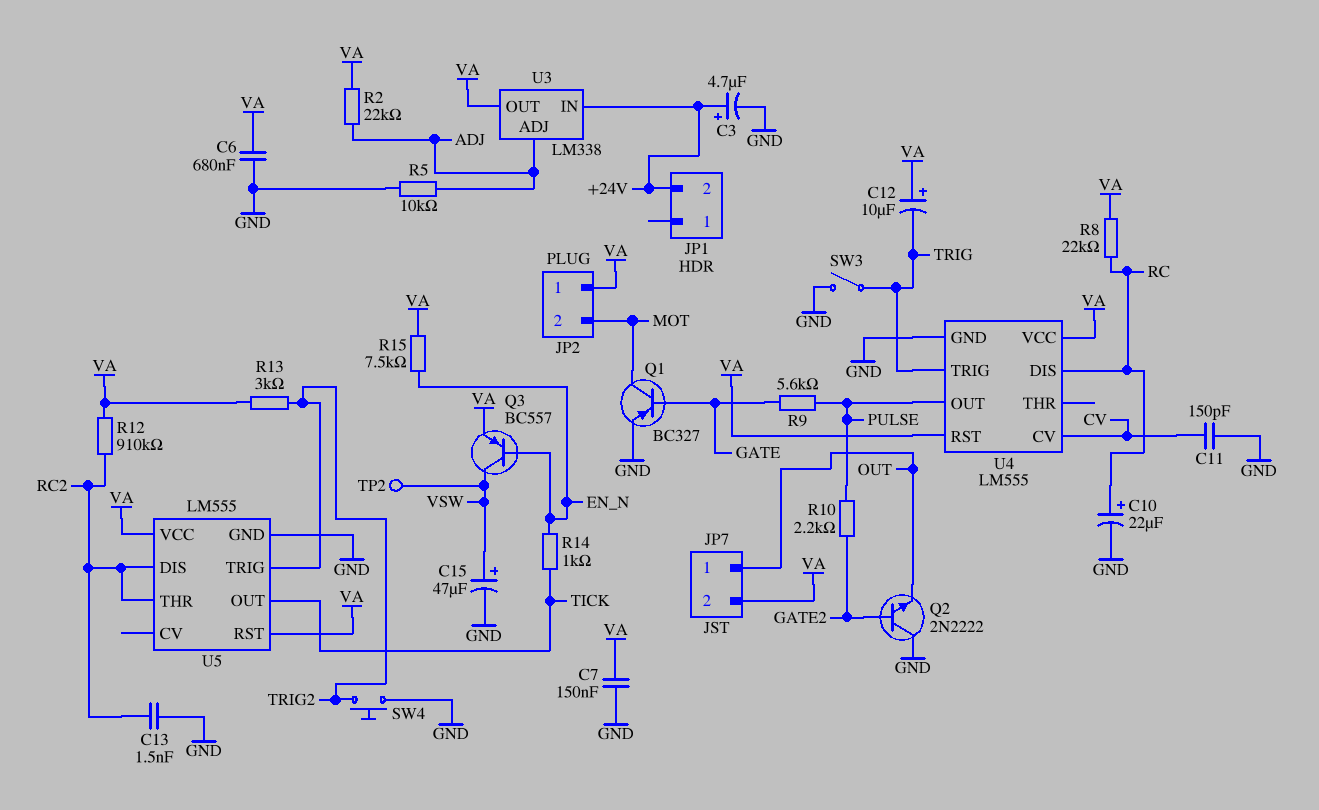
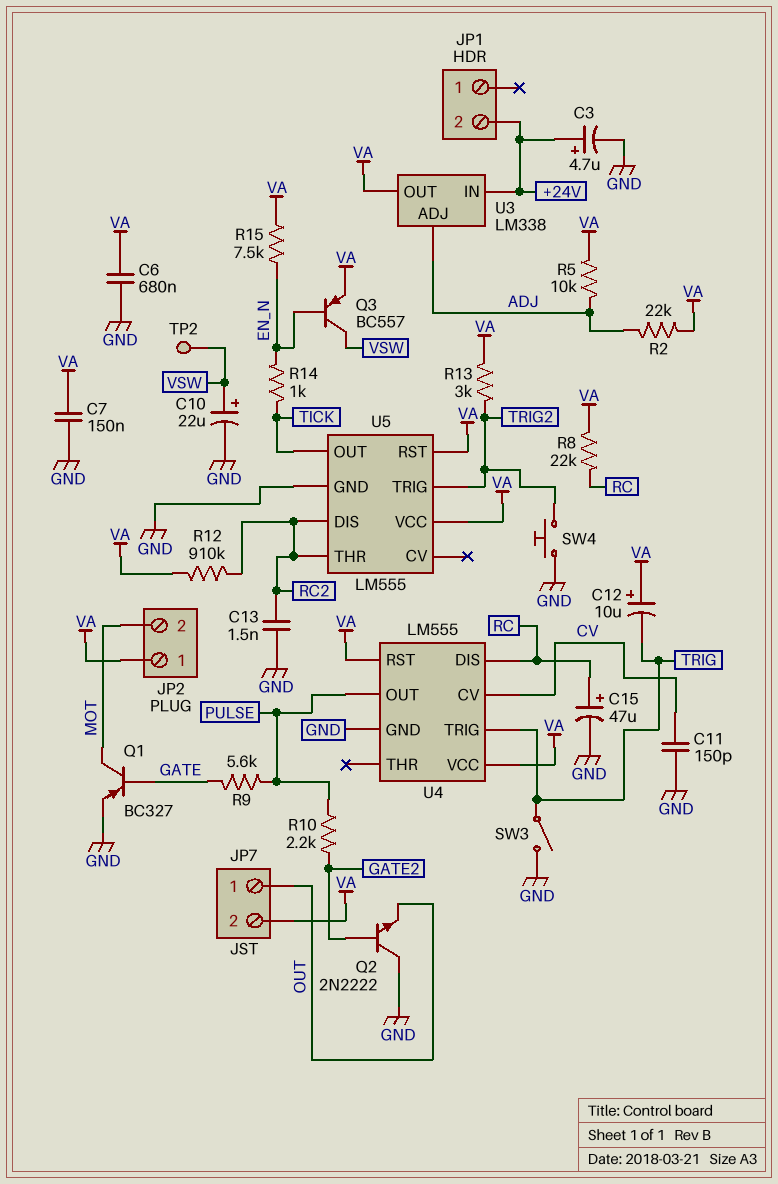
C10: 22uF (plus RC, minus GND) -> 22uF (plus VSW, minus GND)
C15: 47uF (plus VSW, minus GND) -> 47uF (plus RC, minus GND)
R5: 10k (ADJ, GND) -> 10k (ADJ, VA)

